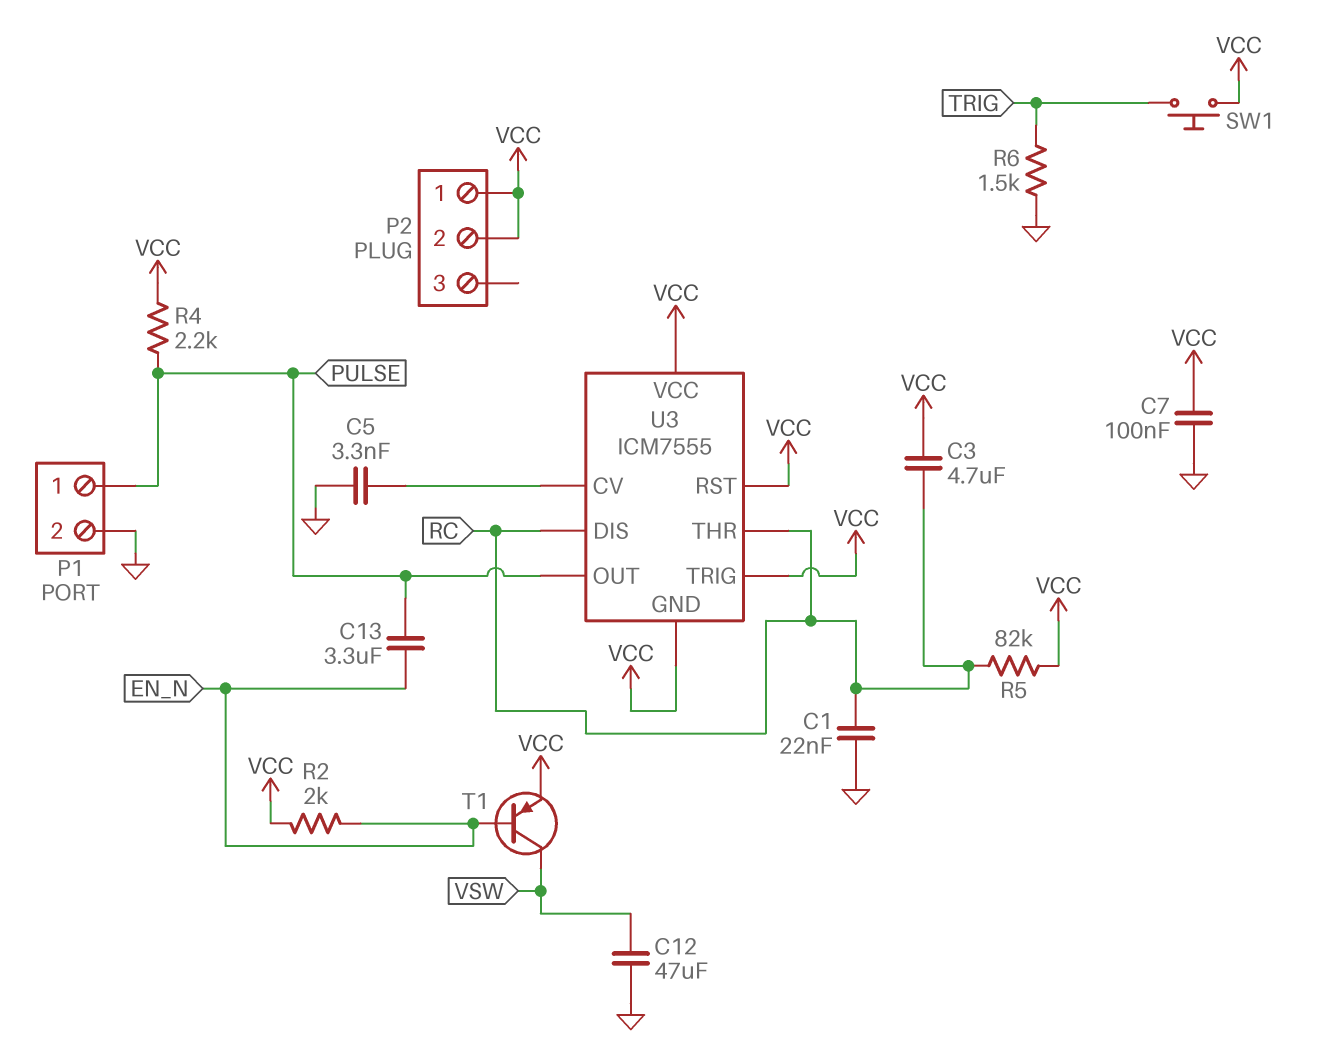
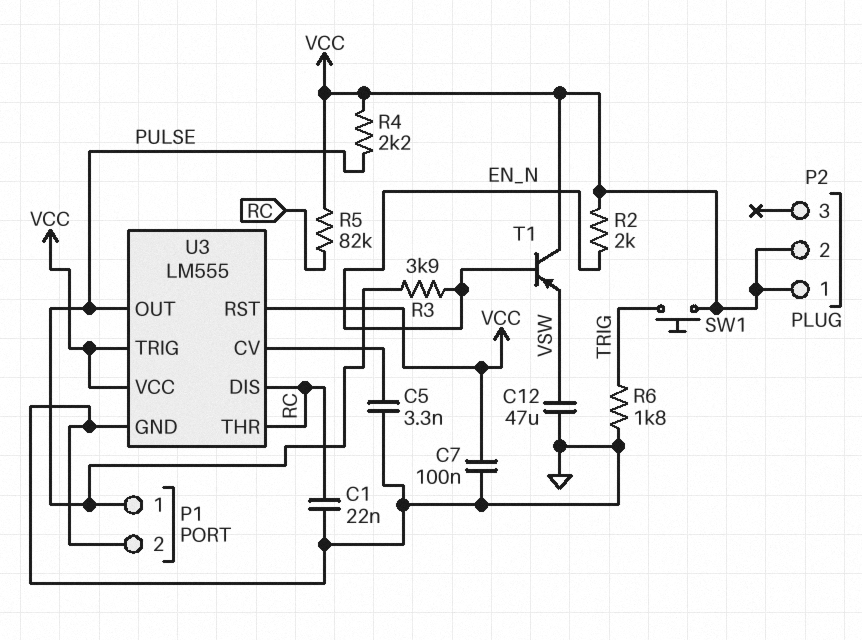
C3: 4.7uF (RC, VCC) -> none
C13: 3.3uF (EN_N, PULSE) -> none
R3: none -> 3.9k (EN_N, PULSE)
R6: 1.5k (GND, TRIG) -> 1.8k (GND, TRIG)
T1: PNP (B EN_N, C VSW, E VCC) -> PNP (B EN_N, C VCC, E VSW)
U3: ICM7555 -> LM555
U3 pin GND: VCC -> GND

